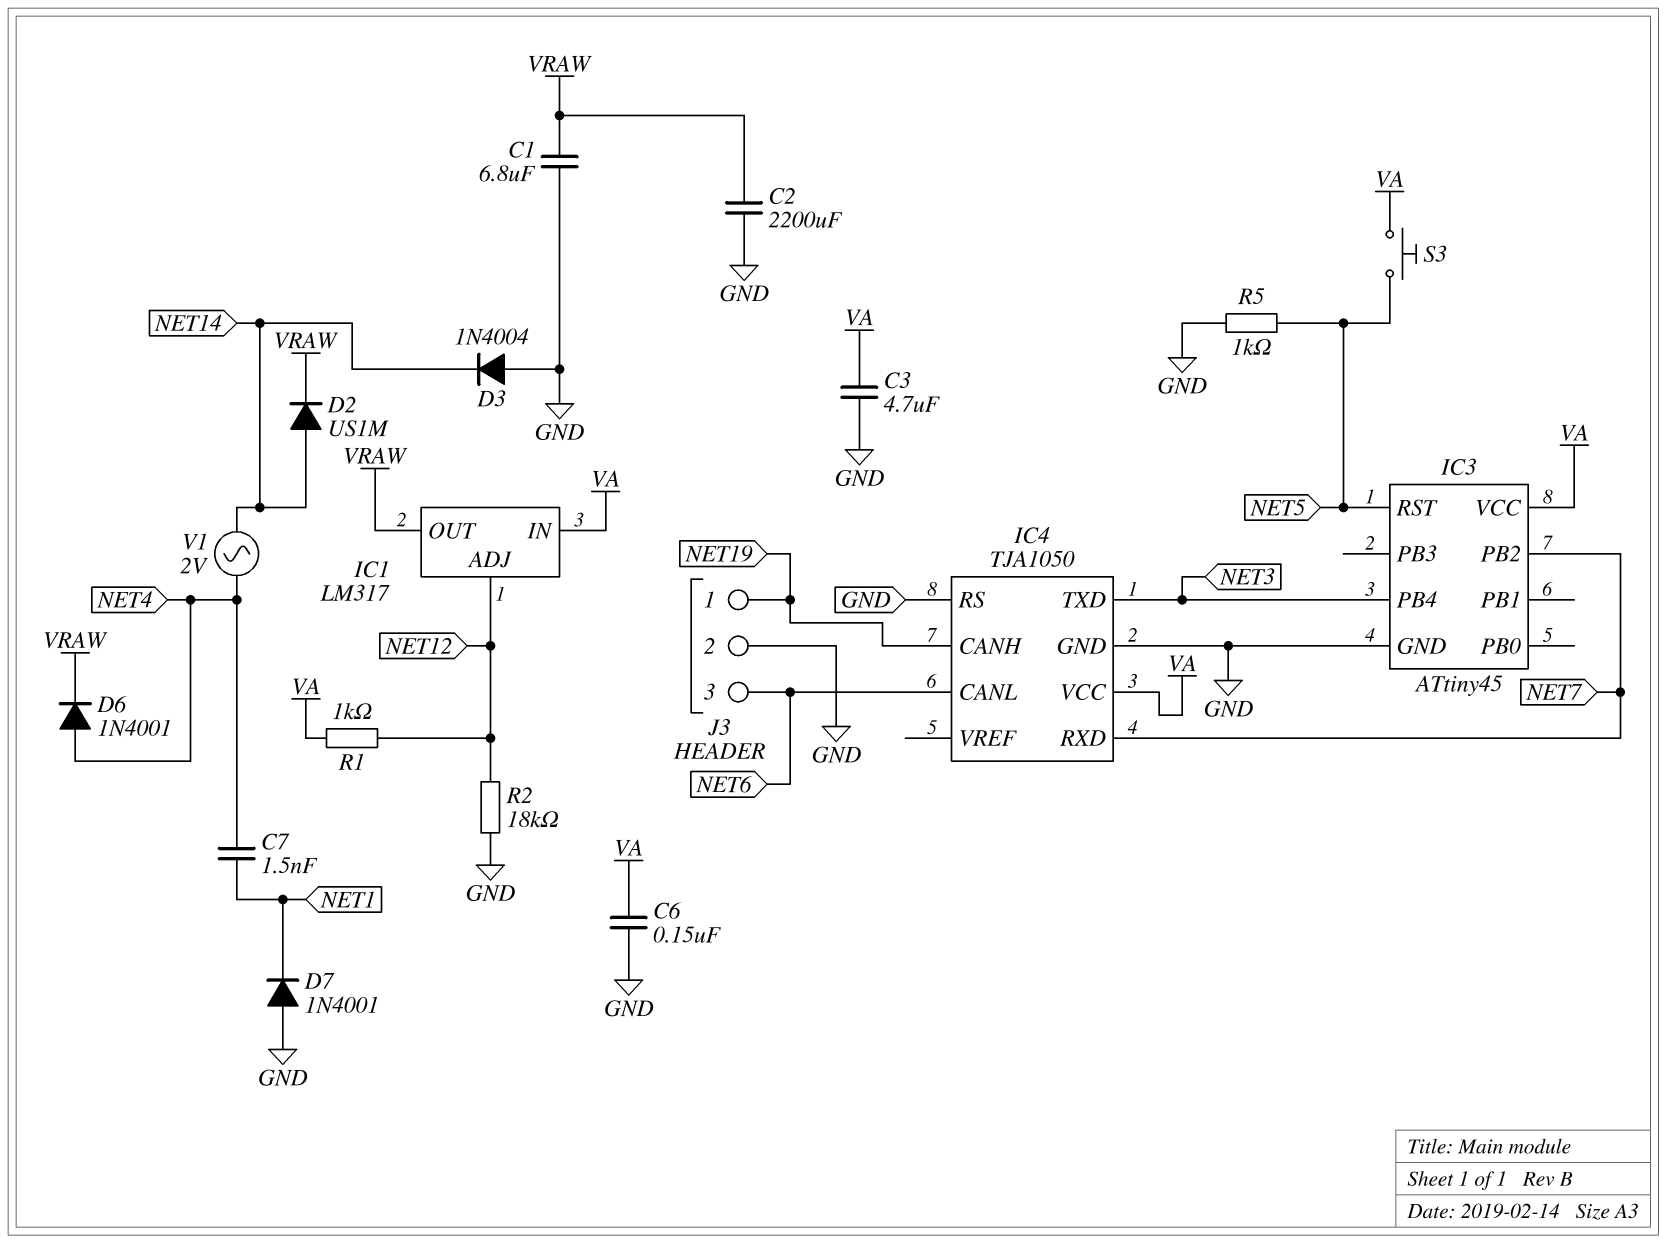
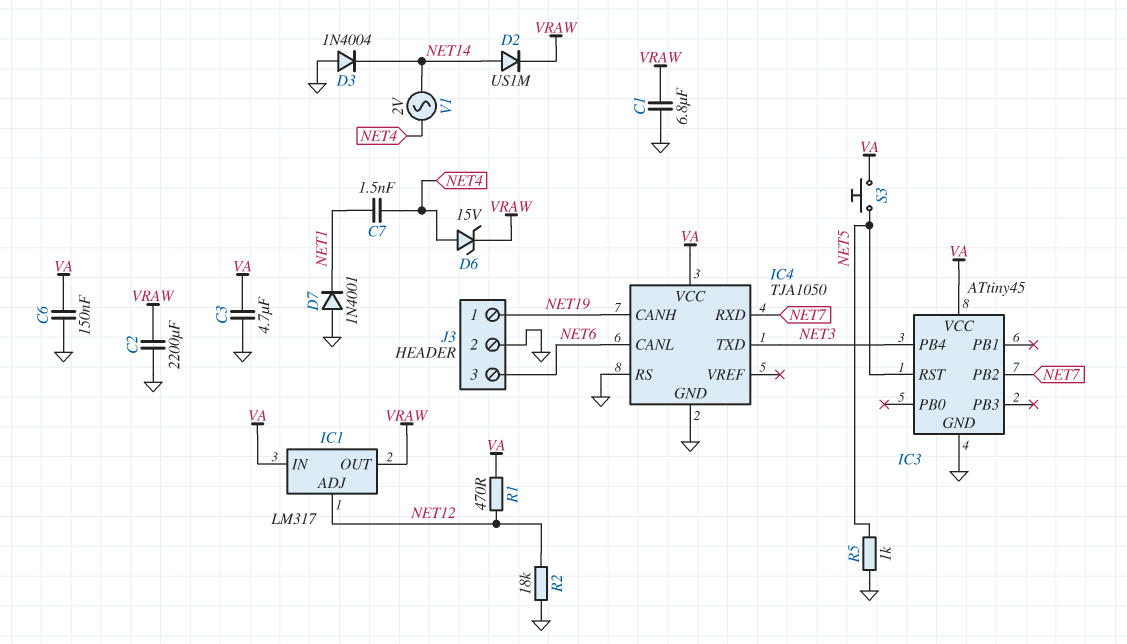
D6: diode 1N4001 (A NET4, K VRAW) -> zener 15V (A NET4, K VRAW)
R1: 1k (NET12, VA) -> 470 (NET12, VA)

